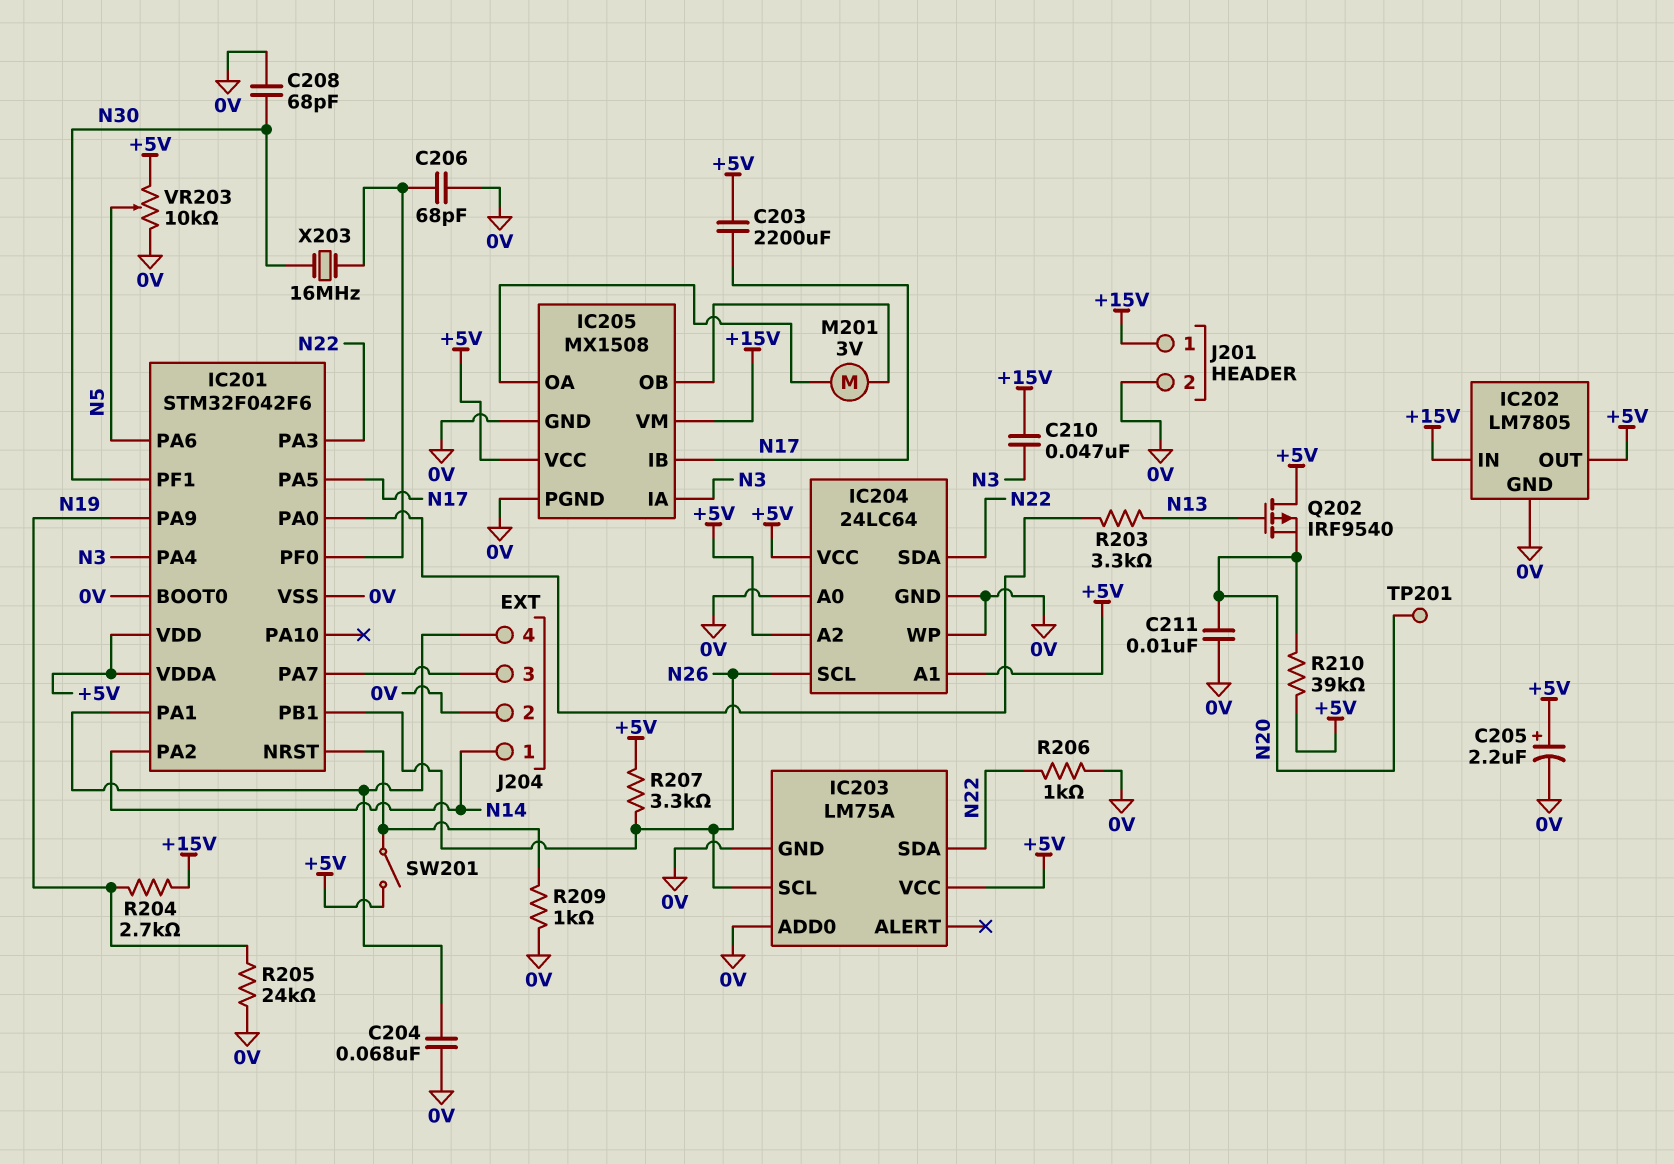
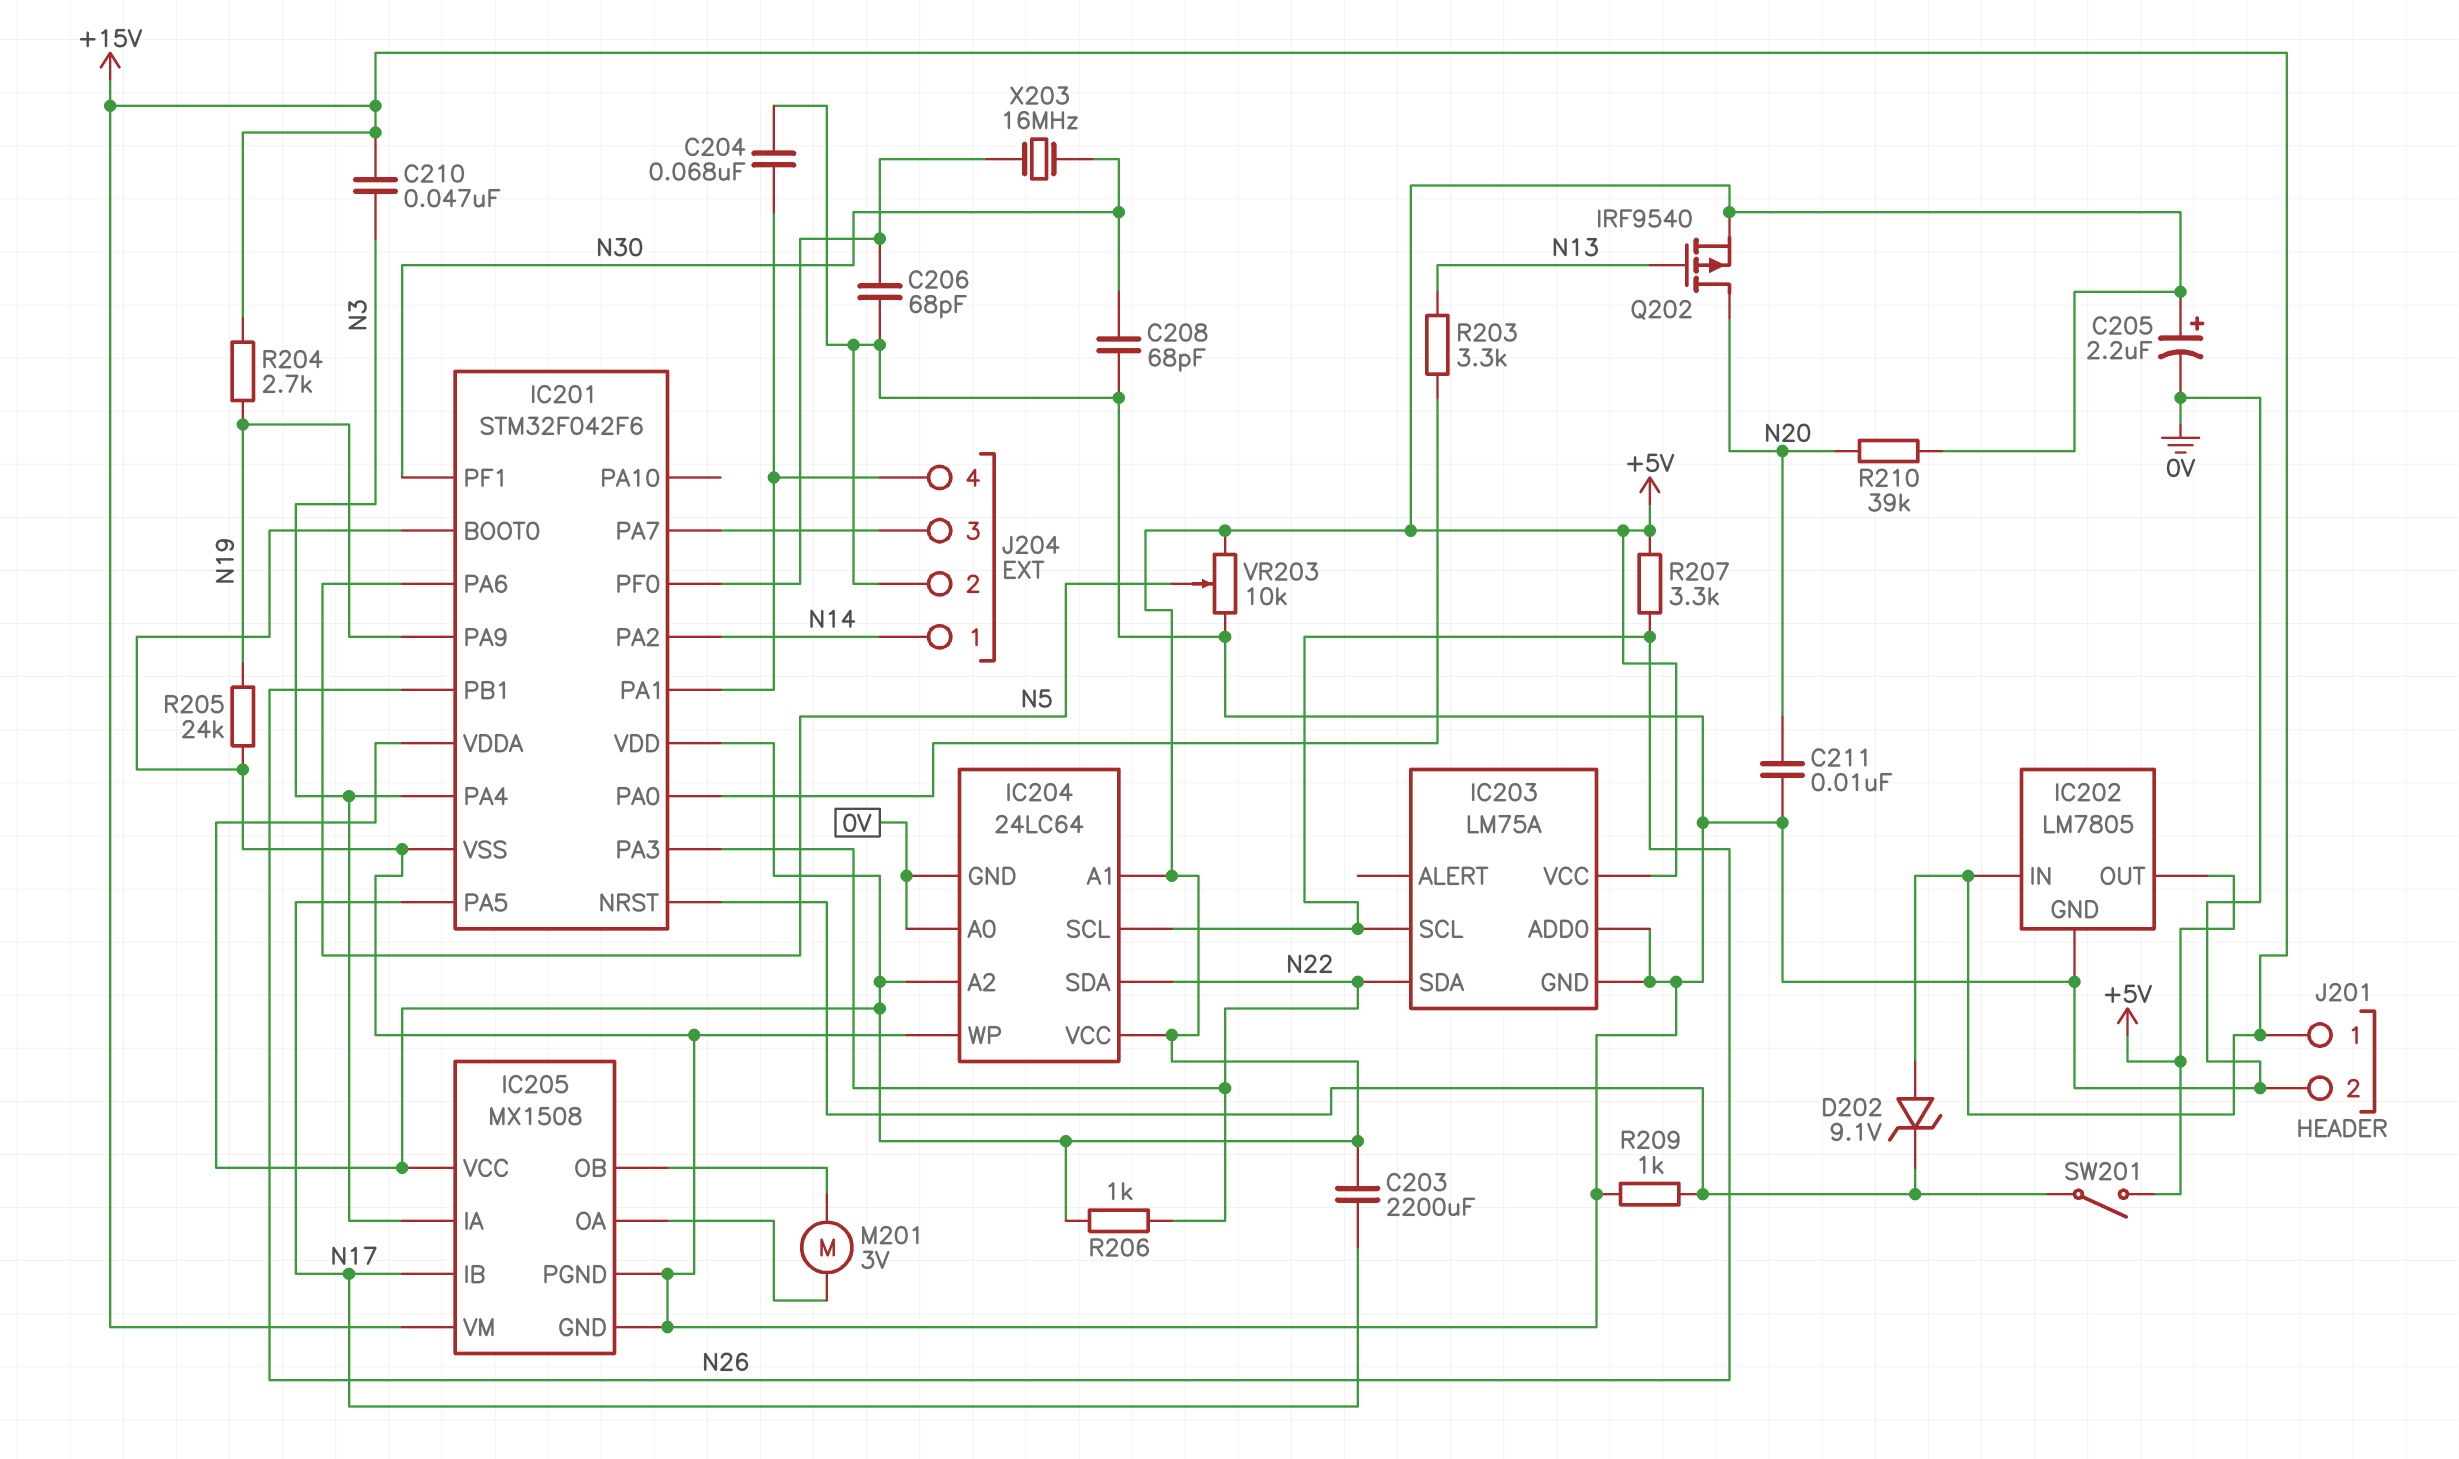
D202: none -> zener 9.1V (A +15V, K IC201/NRST)
Q202: PMOS IRF9540 (G N13, D +5V, S N20) -> PMOS IRF9540 (G N13, D N20, S +5V)
R206: 1k (0V, N22) -> 1k (+5V, N22)
TP201: test point (N20) -> none

